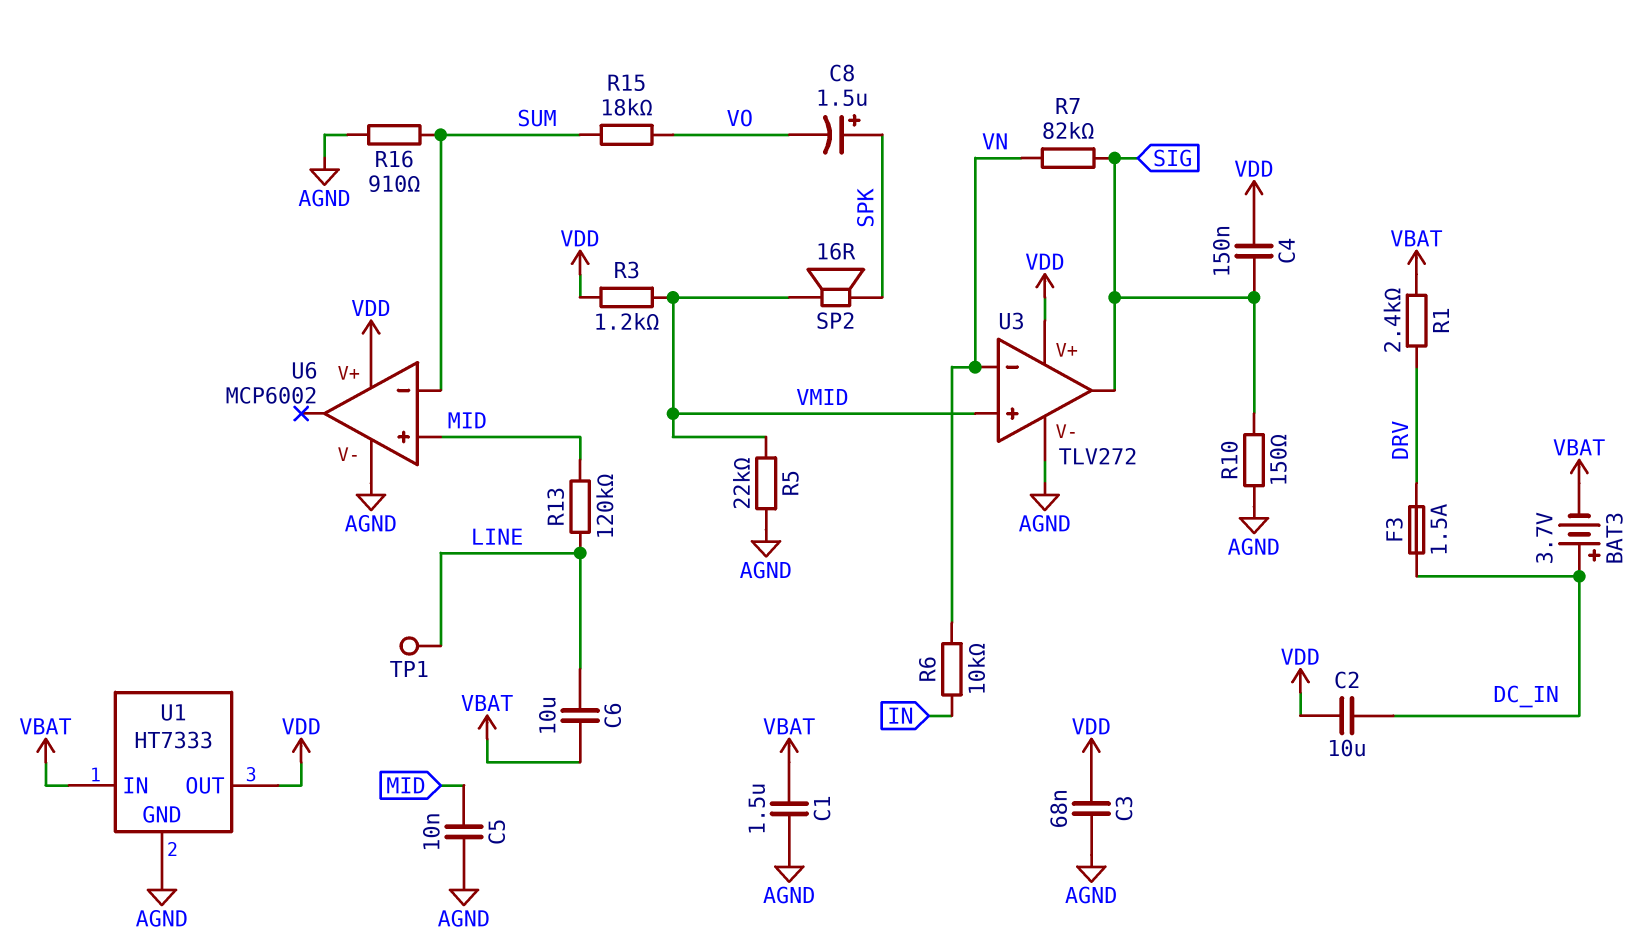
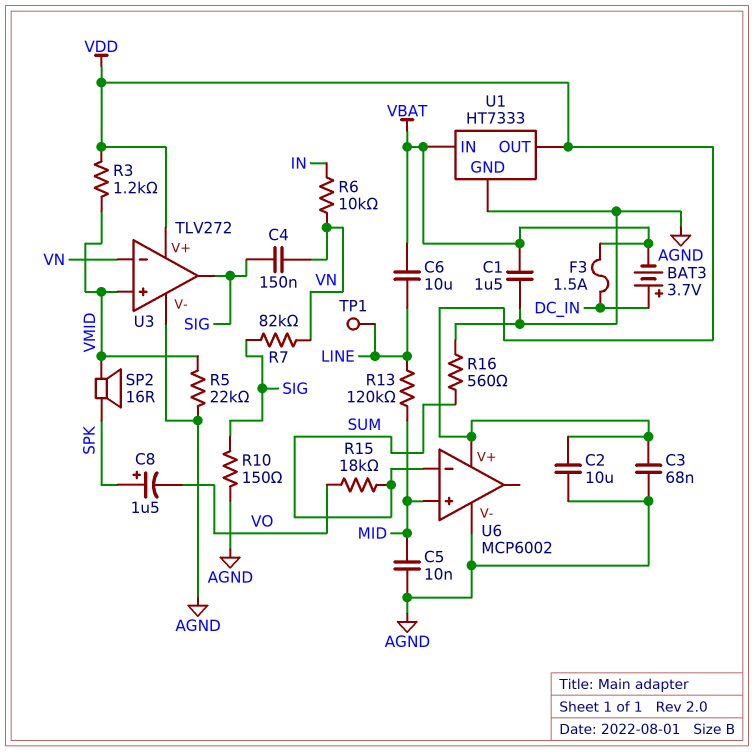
C2: 10uF (DC_IN, VDD) -> 10uF (AGND, VDD)
C4: 150nF (SIG, VDD) -> 150nF (SIG, VN)
F3: 1.5A (DC_IN, DRV) -> 1.5A (DC_IN, VBAT)
R1: 2.4k (DRV, VBAT) -> none
R16: 910 (AGND, SUM) -> 560 (AGND, SUM)

